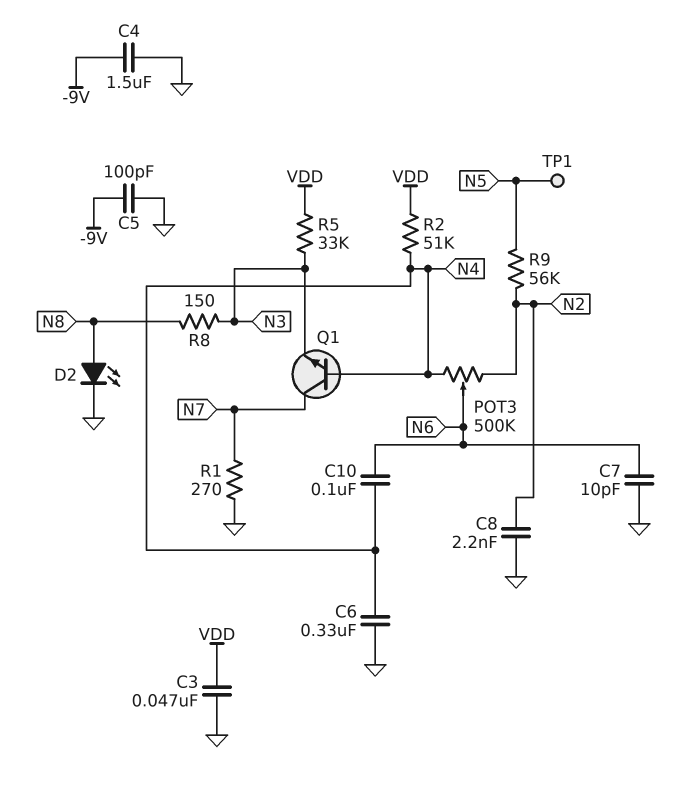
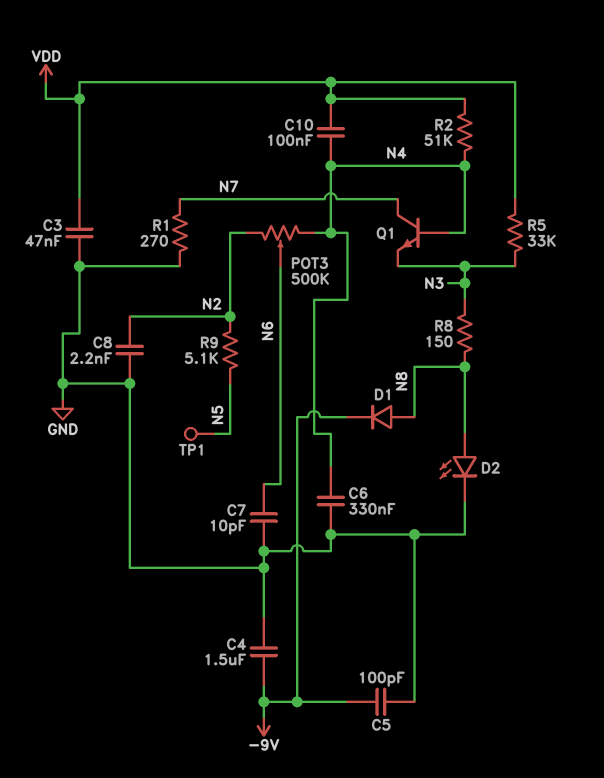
C10: 100nF (N4, N6) -> 100nF (N4, VDD)
D1: none -> diode (A N8, K -9V)
R9: 56k (N2, N5) -> 5.1k (N2, N5)

